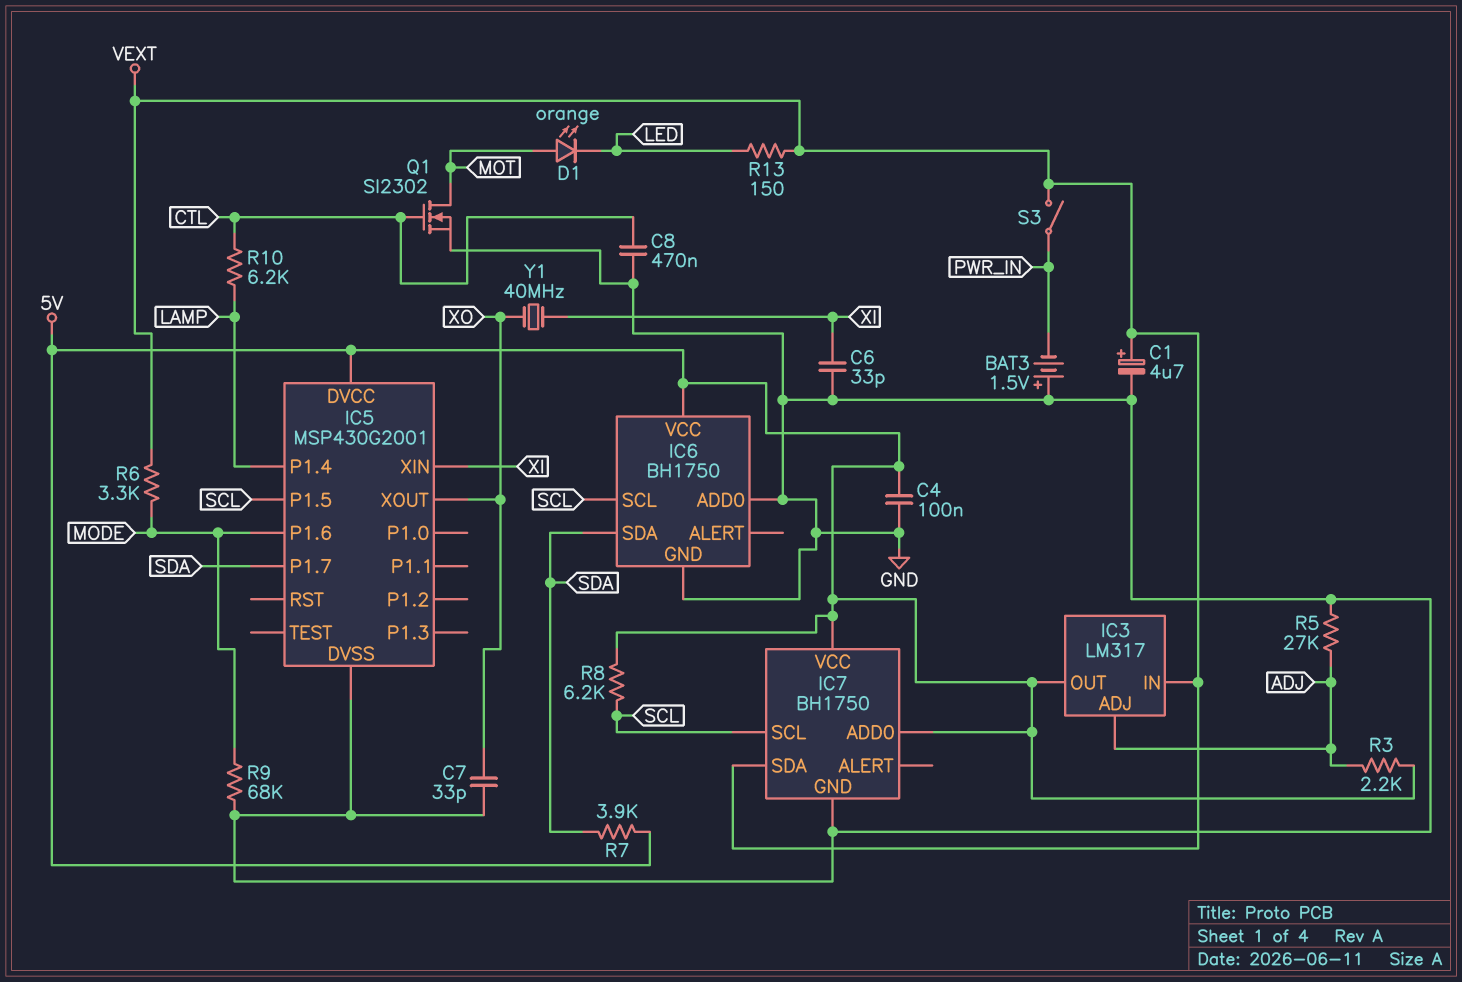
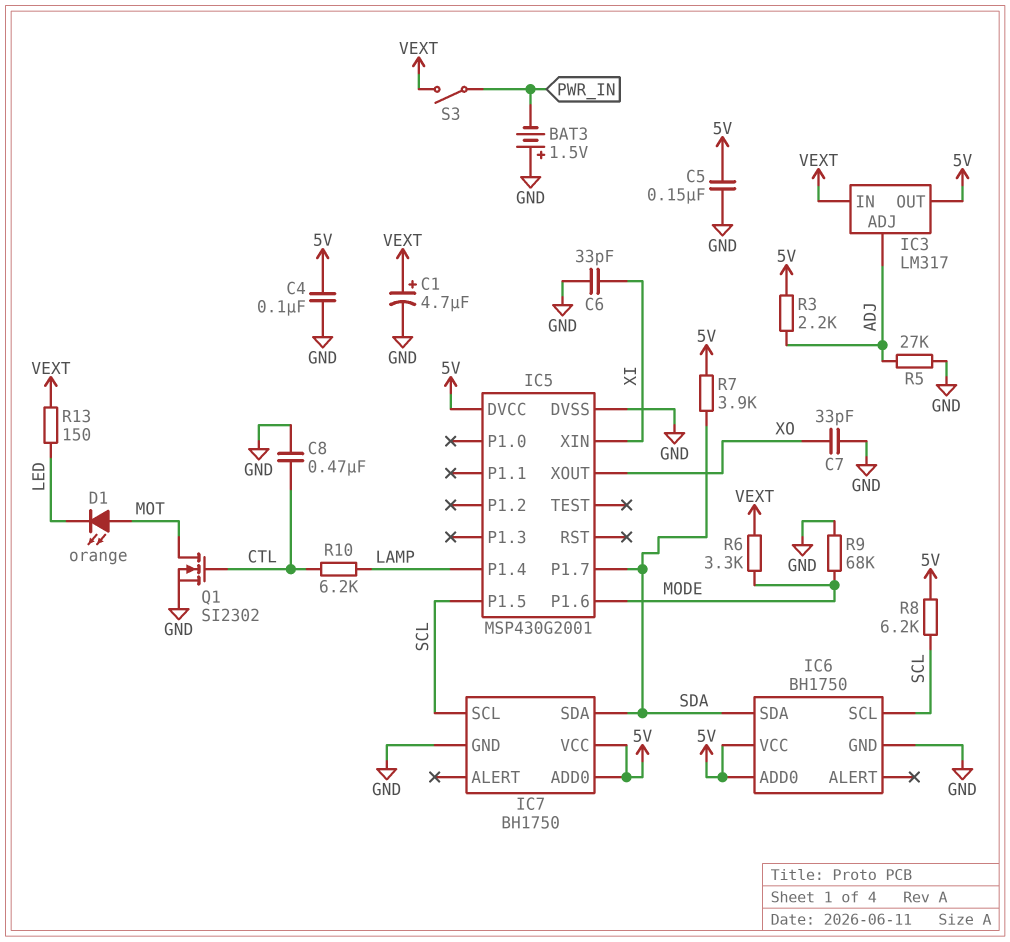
C5: none -> 150nF (5V, GND)
IC6 pin ADD0: GND -> 5V
IC7 pin SDA: VEXT -> SDA
Y1: 40MHz (XI, XO) -> none

